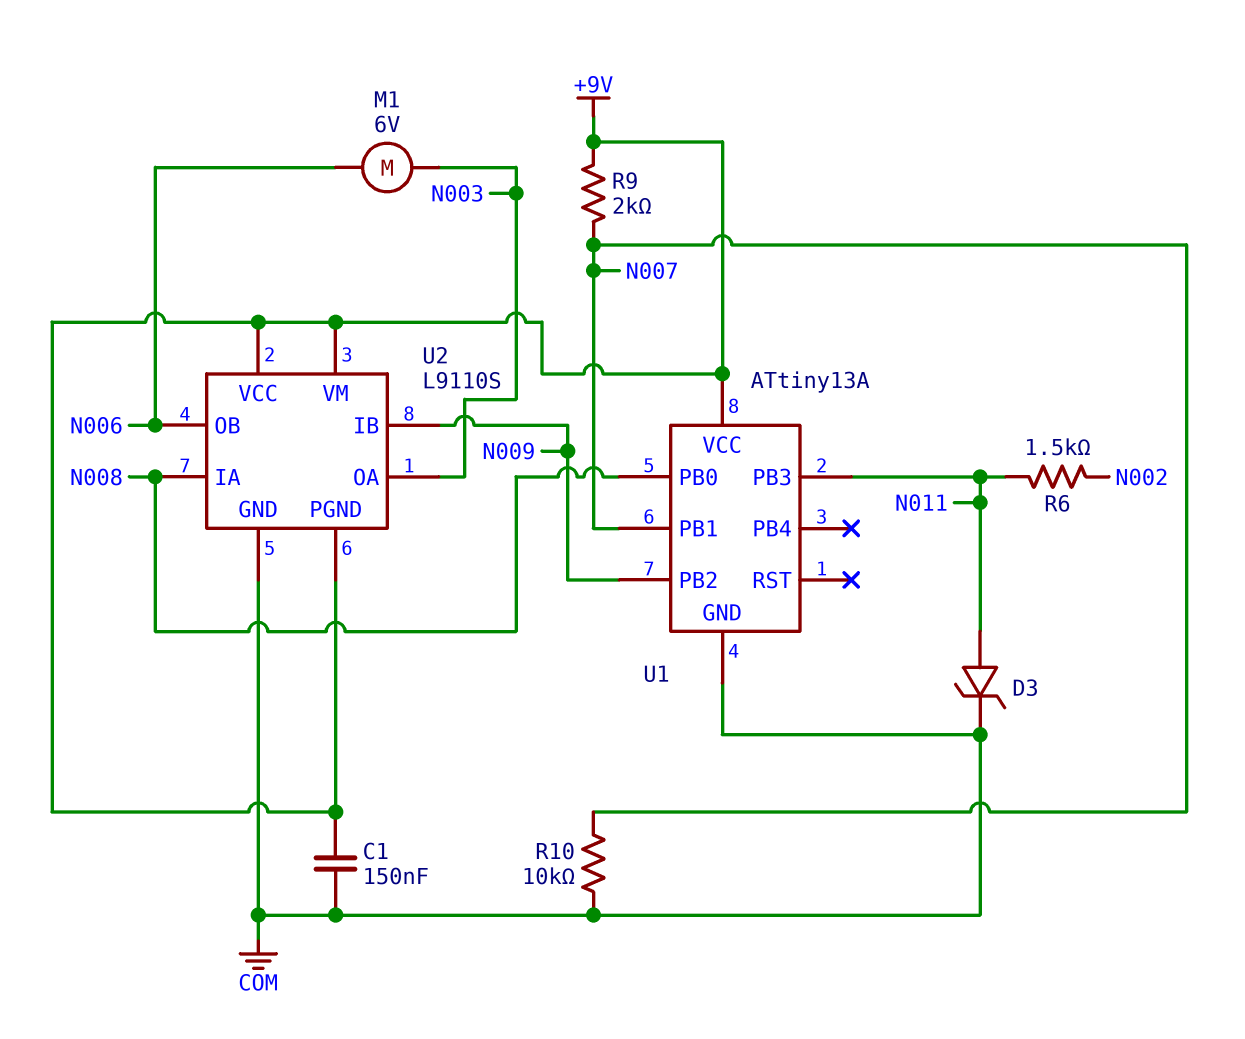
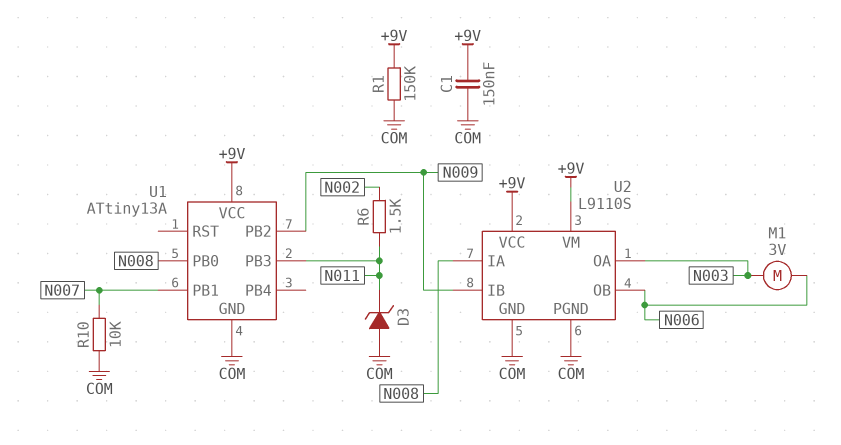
D3: zener (A N011, K COM) -> zener (A COM, K N011)
M1: motor 6V (N003, N006) -> motor 3V (N003, N006)
R1: none -> 150k (+9V, COM)
R9: 2k (+9V, N007) -> none
U2 pin PGND: +9V -> COM

